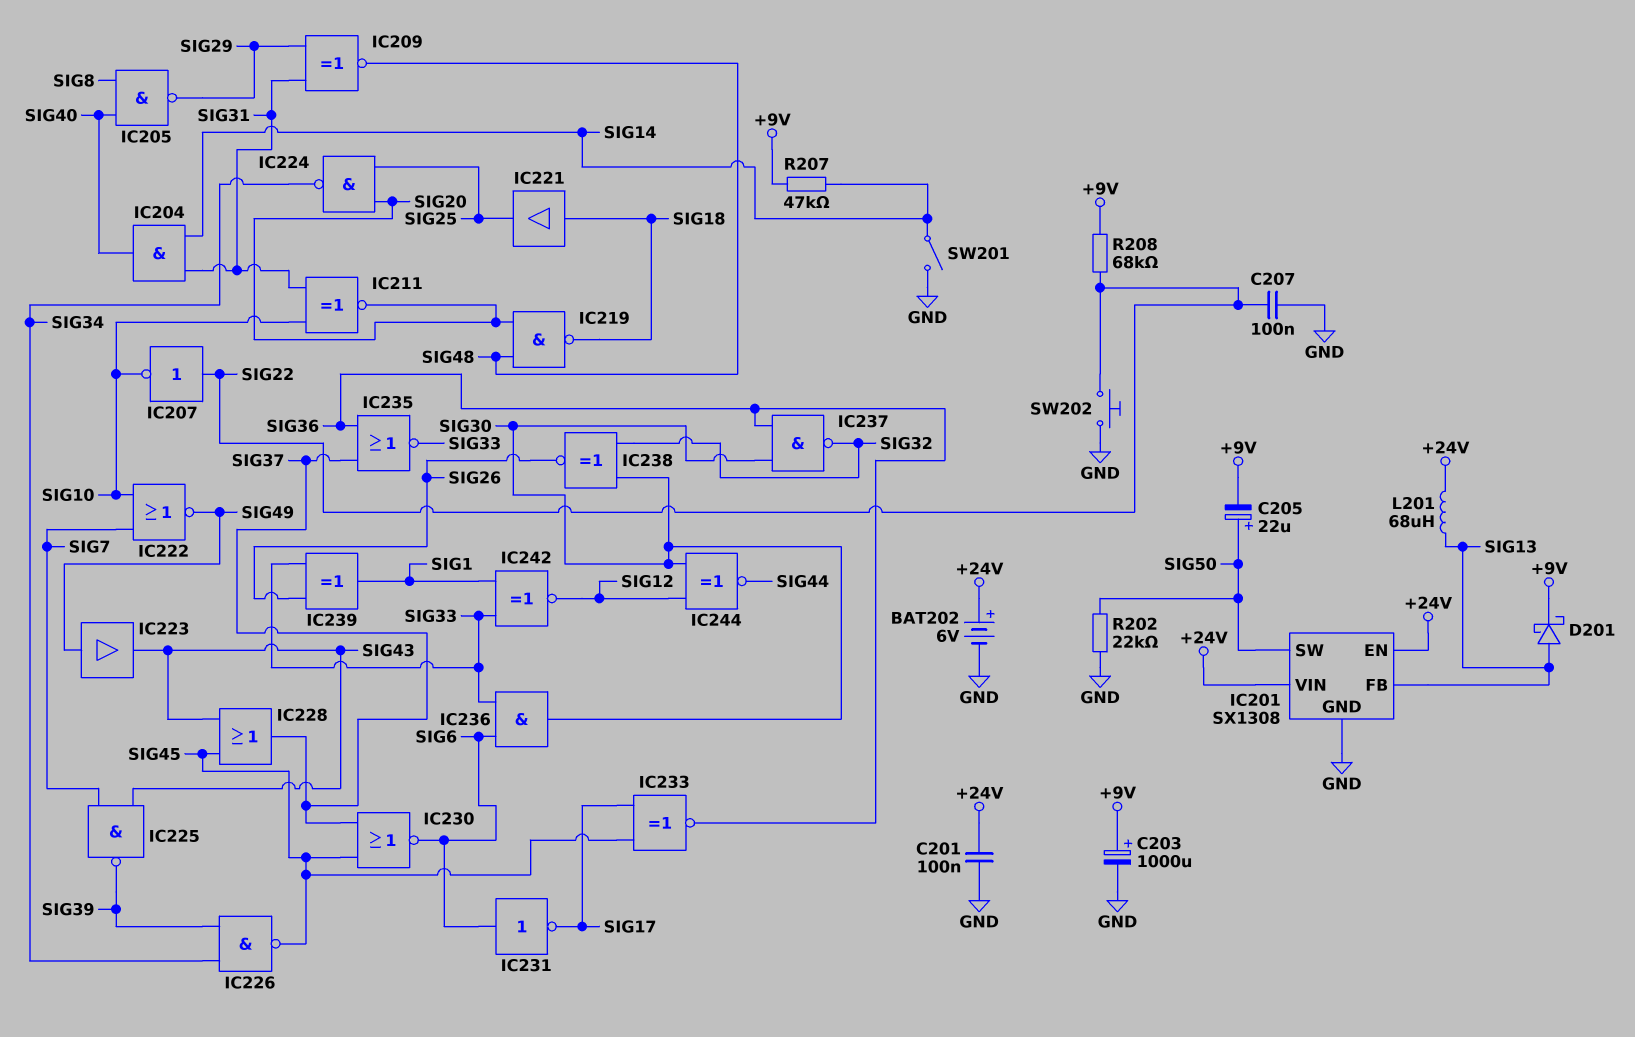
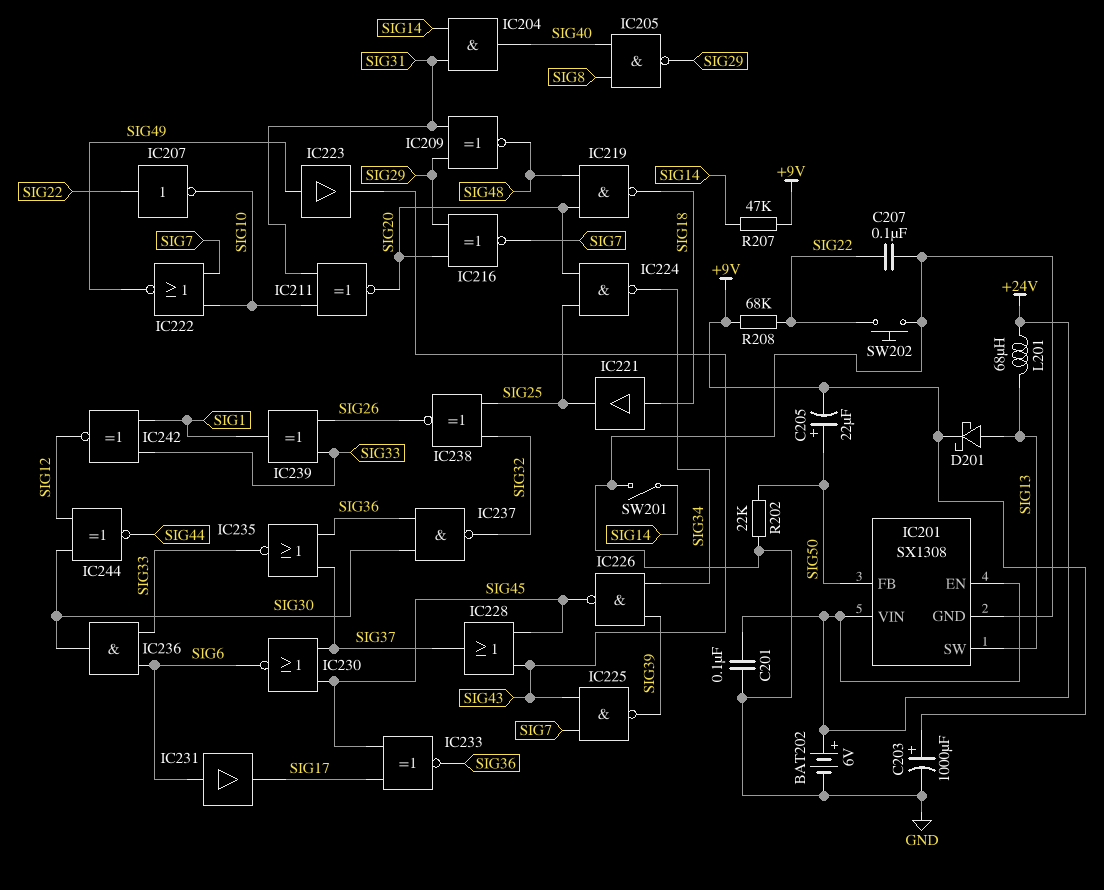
IC201 pin FB: SIG13 -> SIG50
IC201 pin SW: SIG50 -> SIG13
IC216: none -> XNOR (in SIG20, in SIG29, out SIG7)
IC231: NOT (in SIG6, out SIG17) -> buffer (in SIG6, out SIG17)
IC238: XNOR (in SIG30, in SIG32, out SIG26) -> XNOR (in SIG25, in SIG32, out SIG26)

